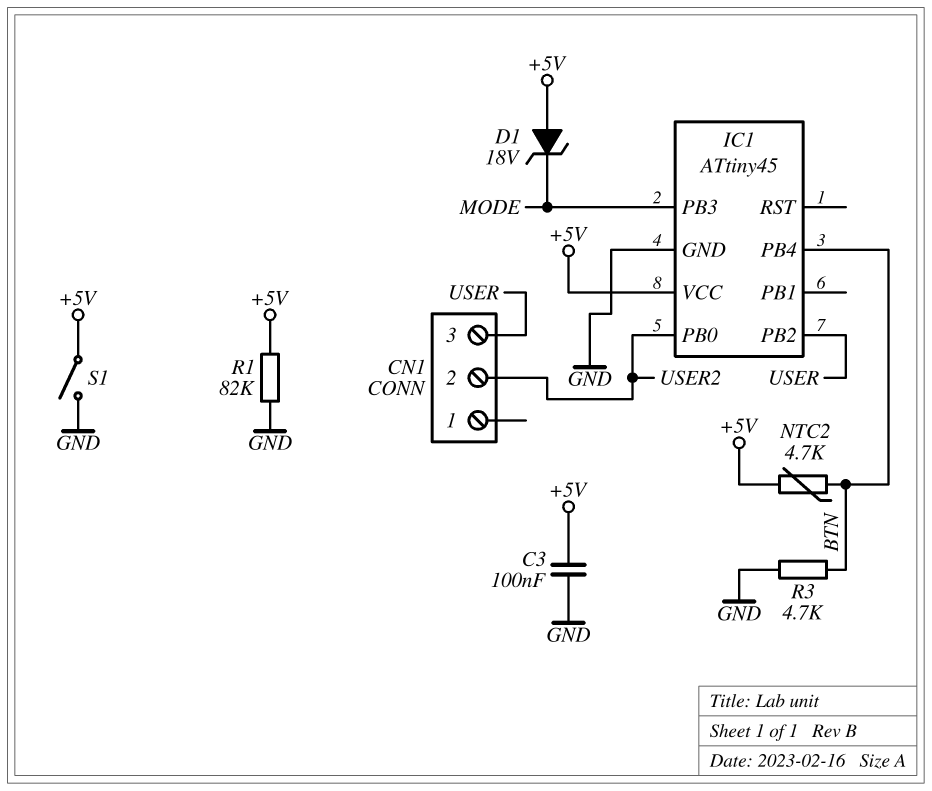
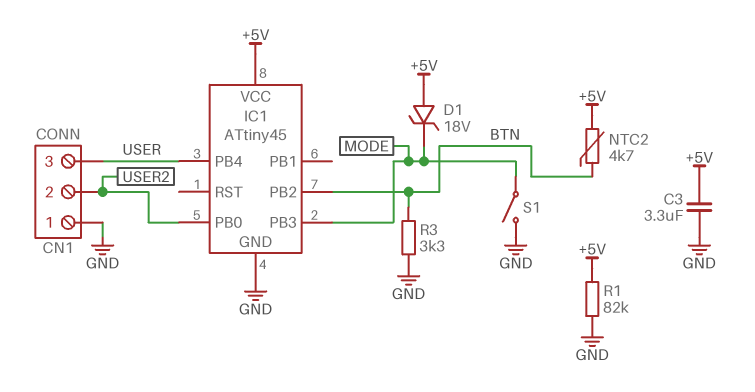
C3: 100nF (+5V, GND) -> 3.3uF (+5V, GND)
CN1 pin 1: none -> GND
IC1 pin PB2: USER -> BTN
IC1 pin PB4: BTN -> USER
R3: 4.7k (BTN, GND) -> 3.3k (BTN, GND)
S1: switch (+5V, GND) -> switch (GND, MODE)

